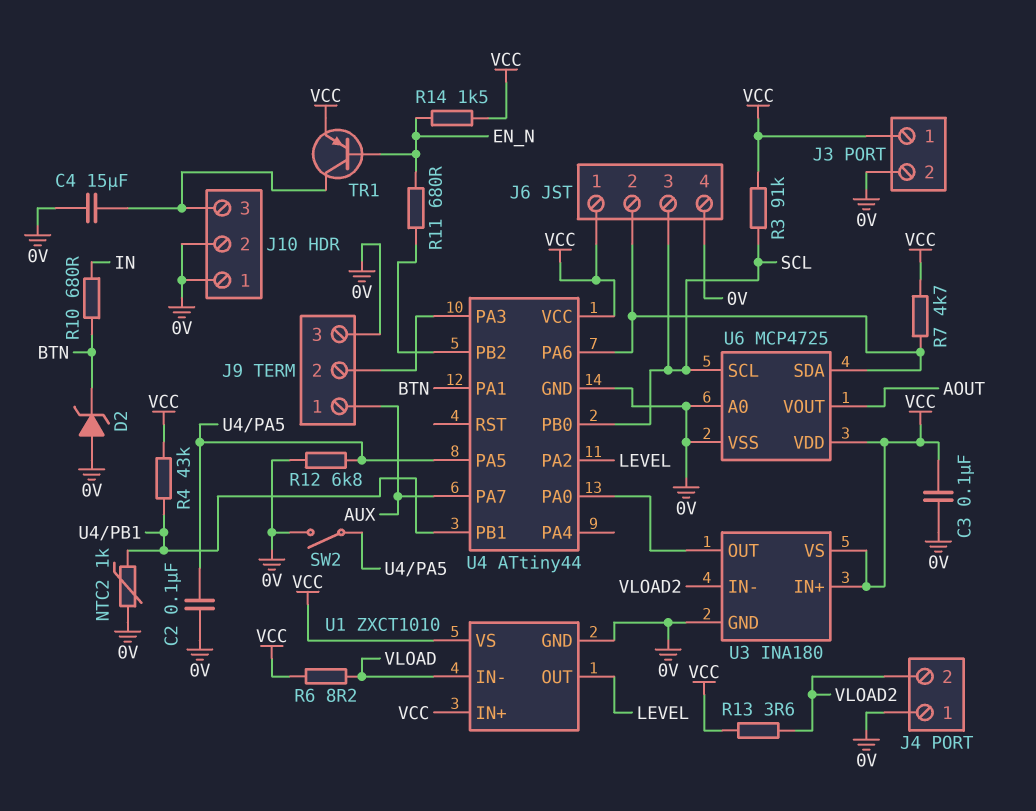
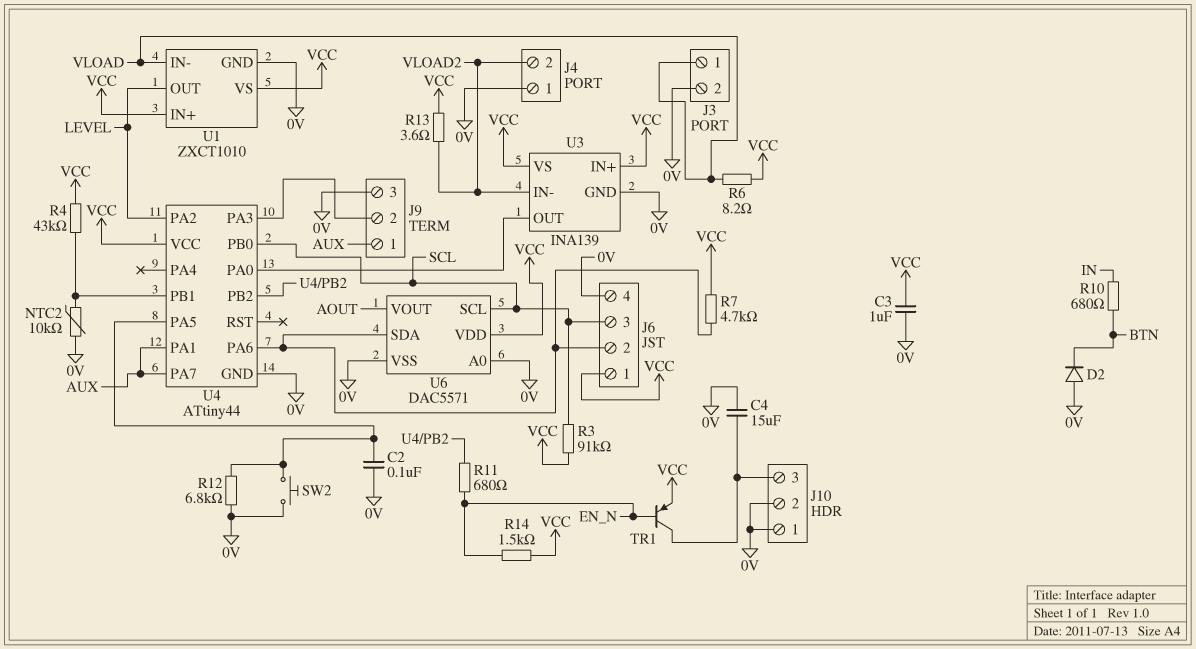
C3: 100nF (0V, VCC) -> 1uF (0V, VCC)
D2: zener (A 0V, K BTN) -> diode (A 0V, K BTN)
J3 pin 1: VCC -> VLOAD
NTC2: 1k (0V, U4/PB1) -> 10k (0V, U4/PB1)
SW2: switch (0V, U4/PA5) -> button (0V, U4/PA5)
U3: INA180 -> INA139
U4 pin PA1: BTN -> AUX
U6: MCP4725 -> DAC5571

